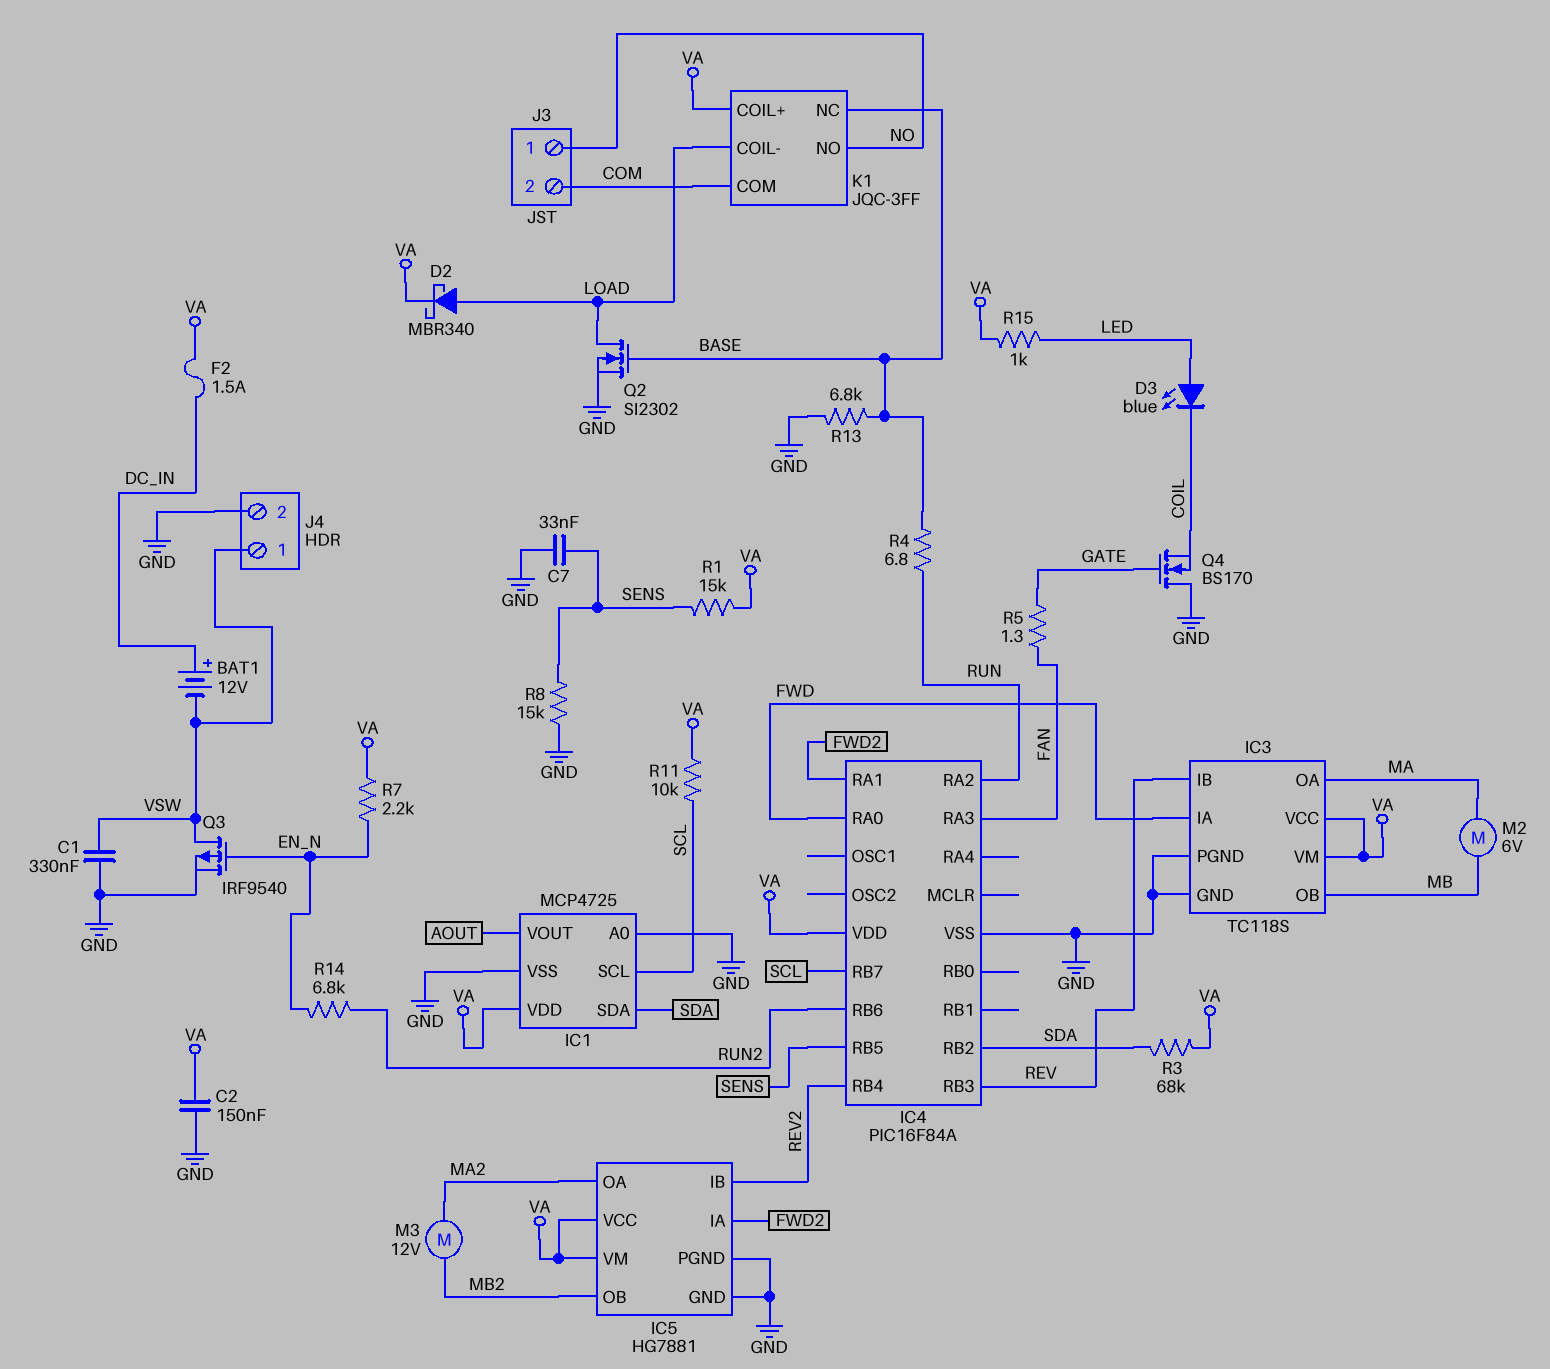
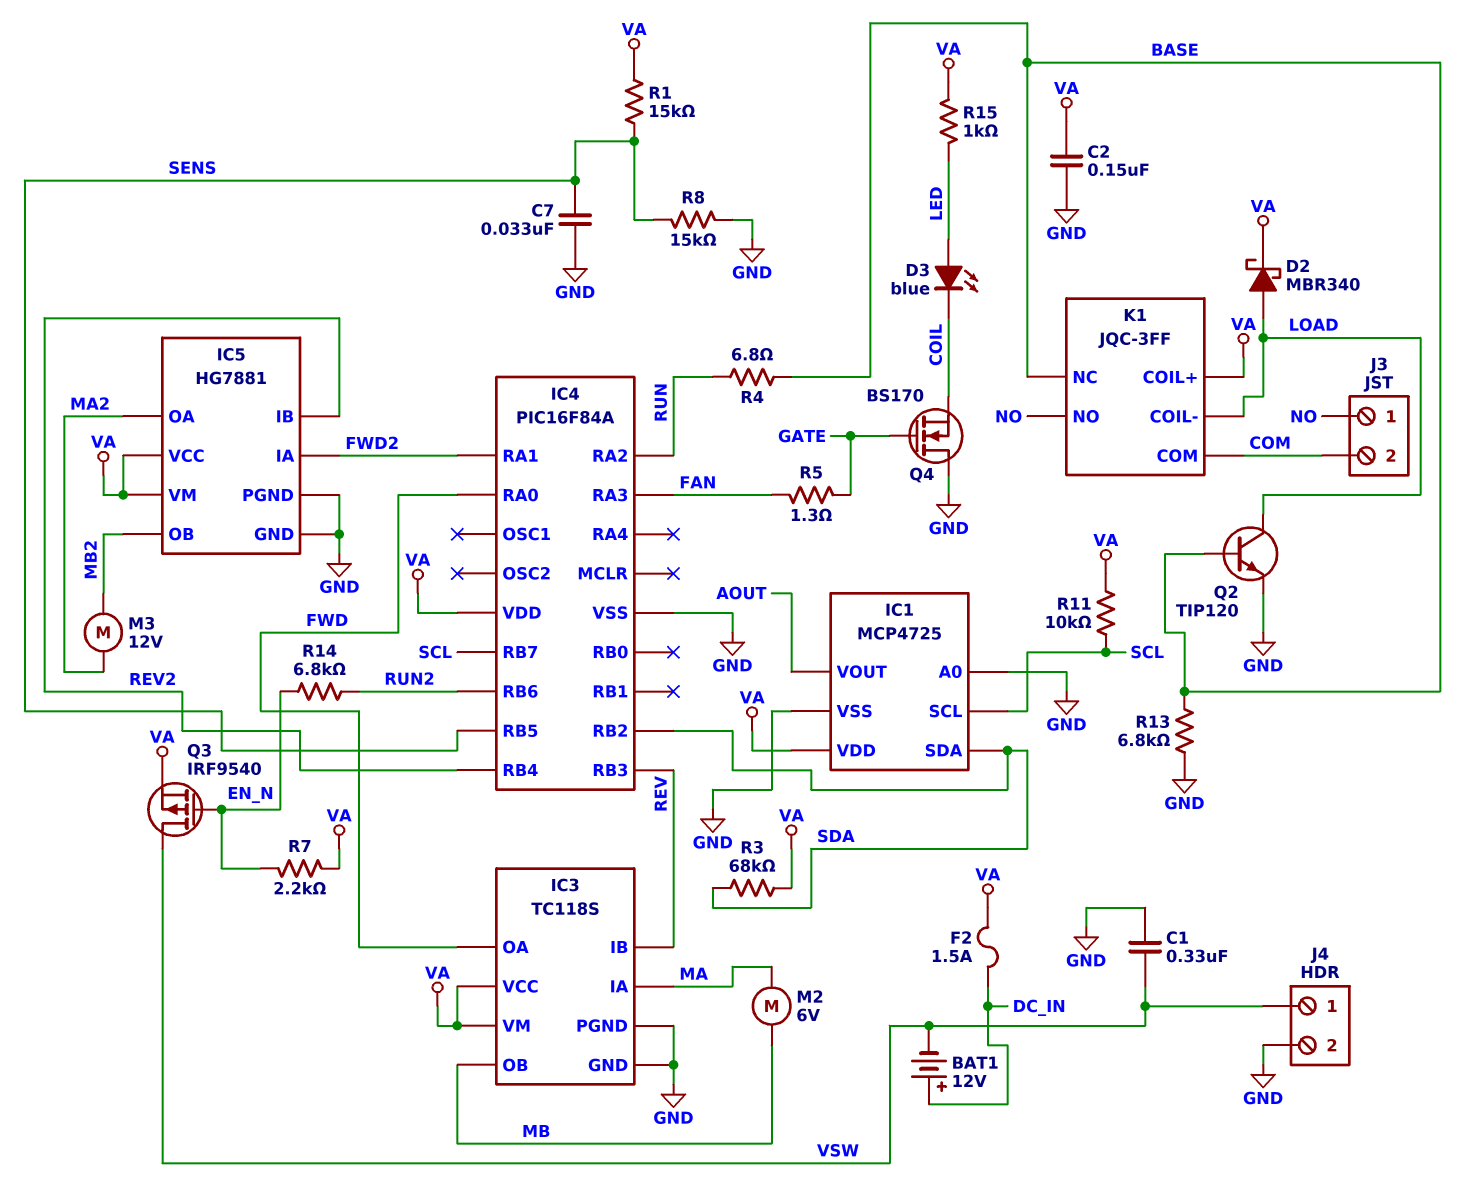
IC3 pin IA: FWD -> MA
IC3 pin OA: MA -> FWD
Q2: NMOS SI2302 (G BASE, D LOAD, S GND) -> NPN TIP120 (B BASE, C LOAD, E GND)
Q3: PMOS IRF9540 (G EN_N, D VSW, S GND) -> PMOS IRF9540 (G EN_N, D VSW, S VA)

